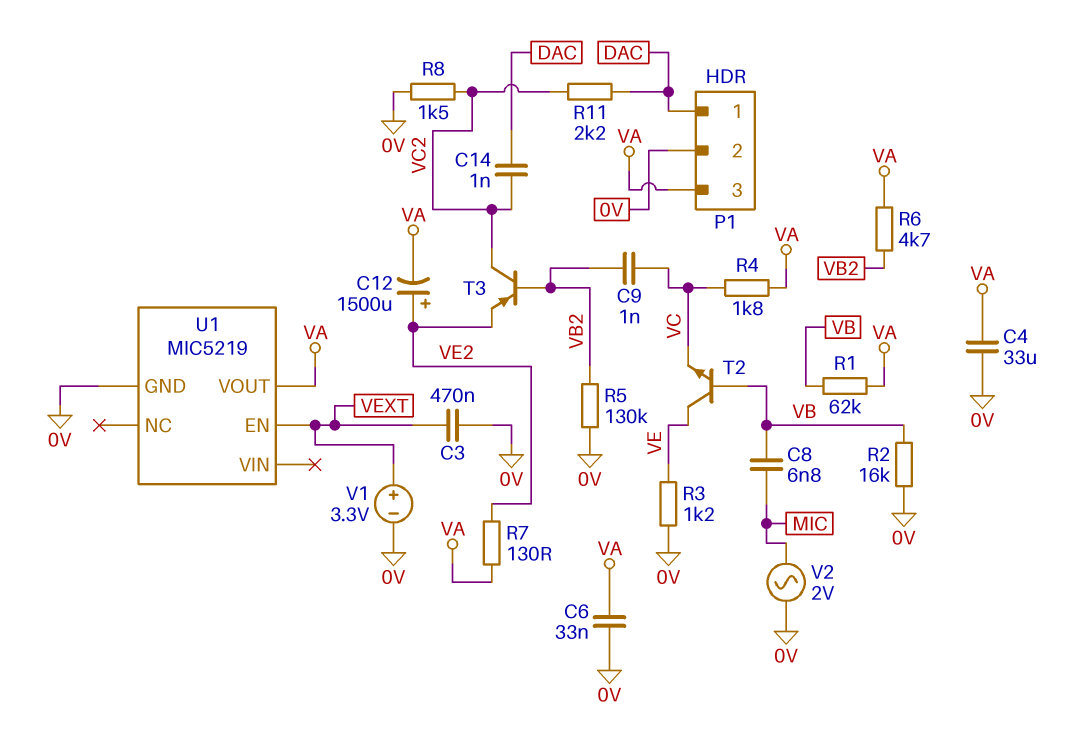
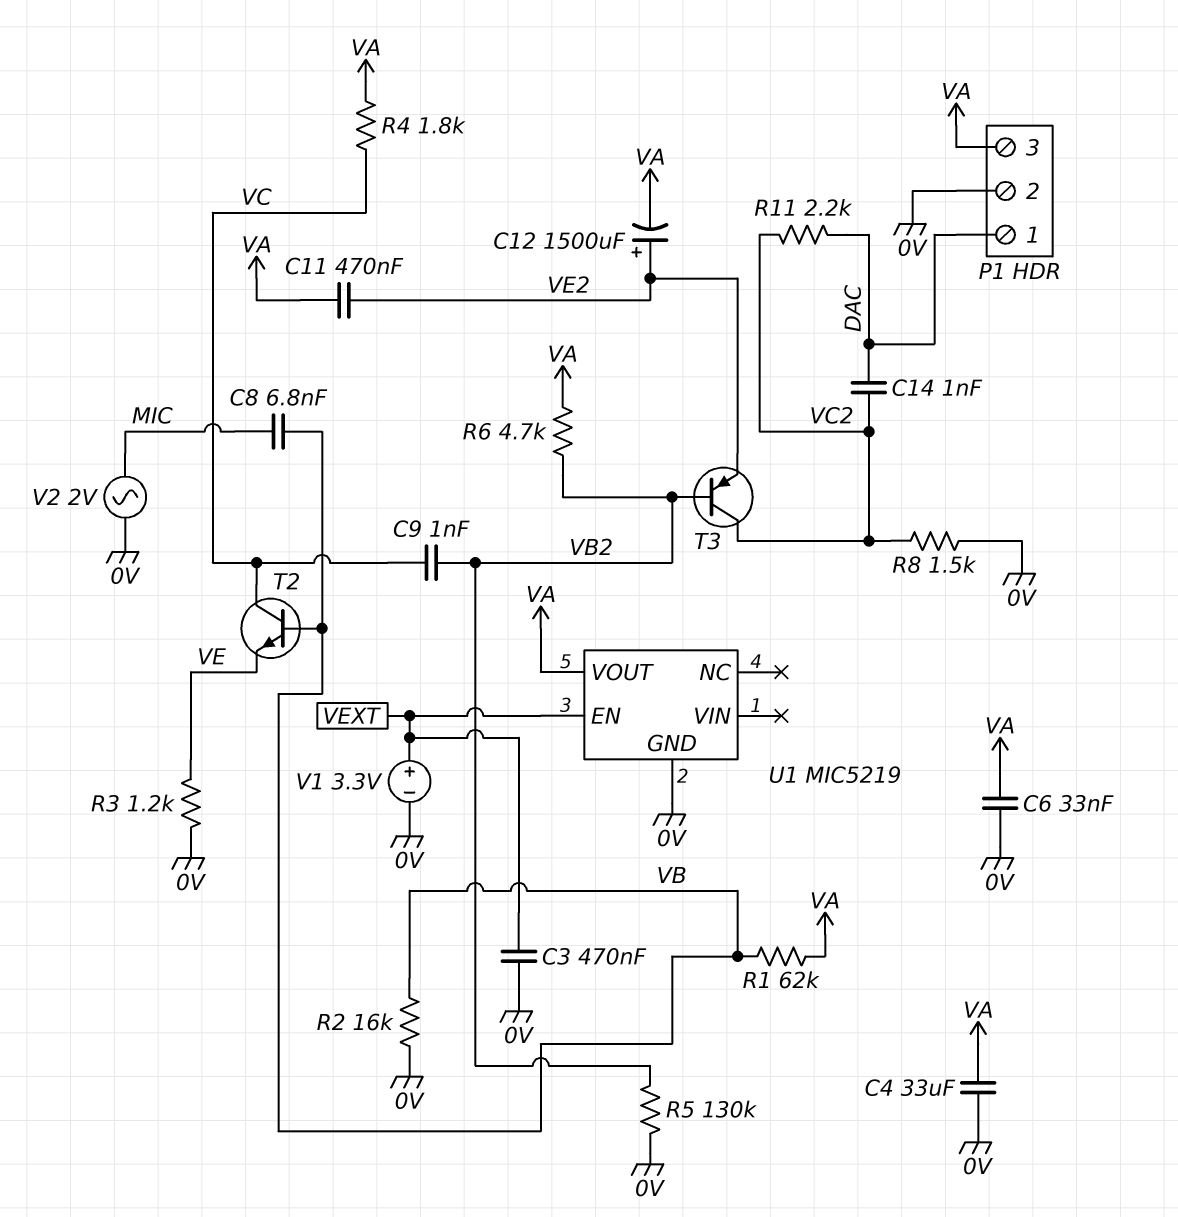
C11: none -> 470nF (VA, VE2)
R7: 130 (VA, VE2) -> none
T2: NPN (B VB, C VE, E VC) -> NPN (B VB, C VC, E VE)

